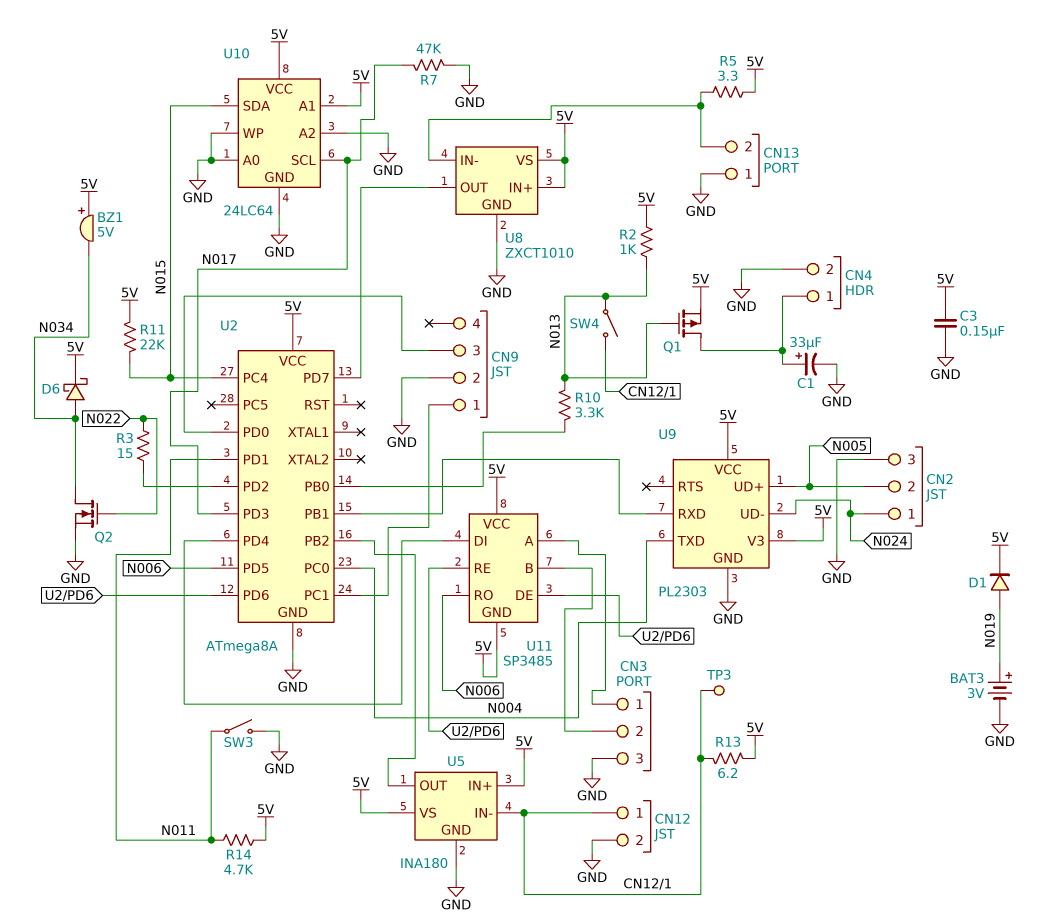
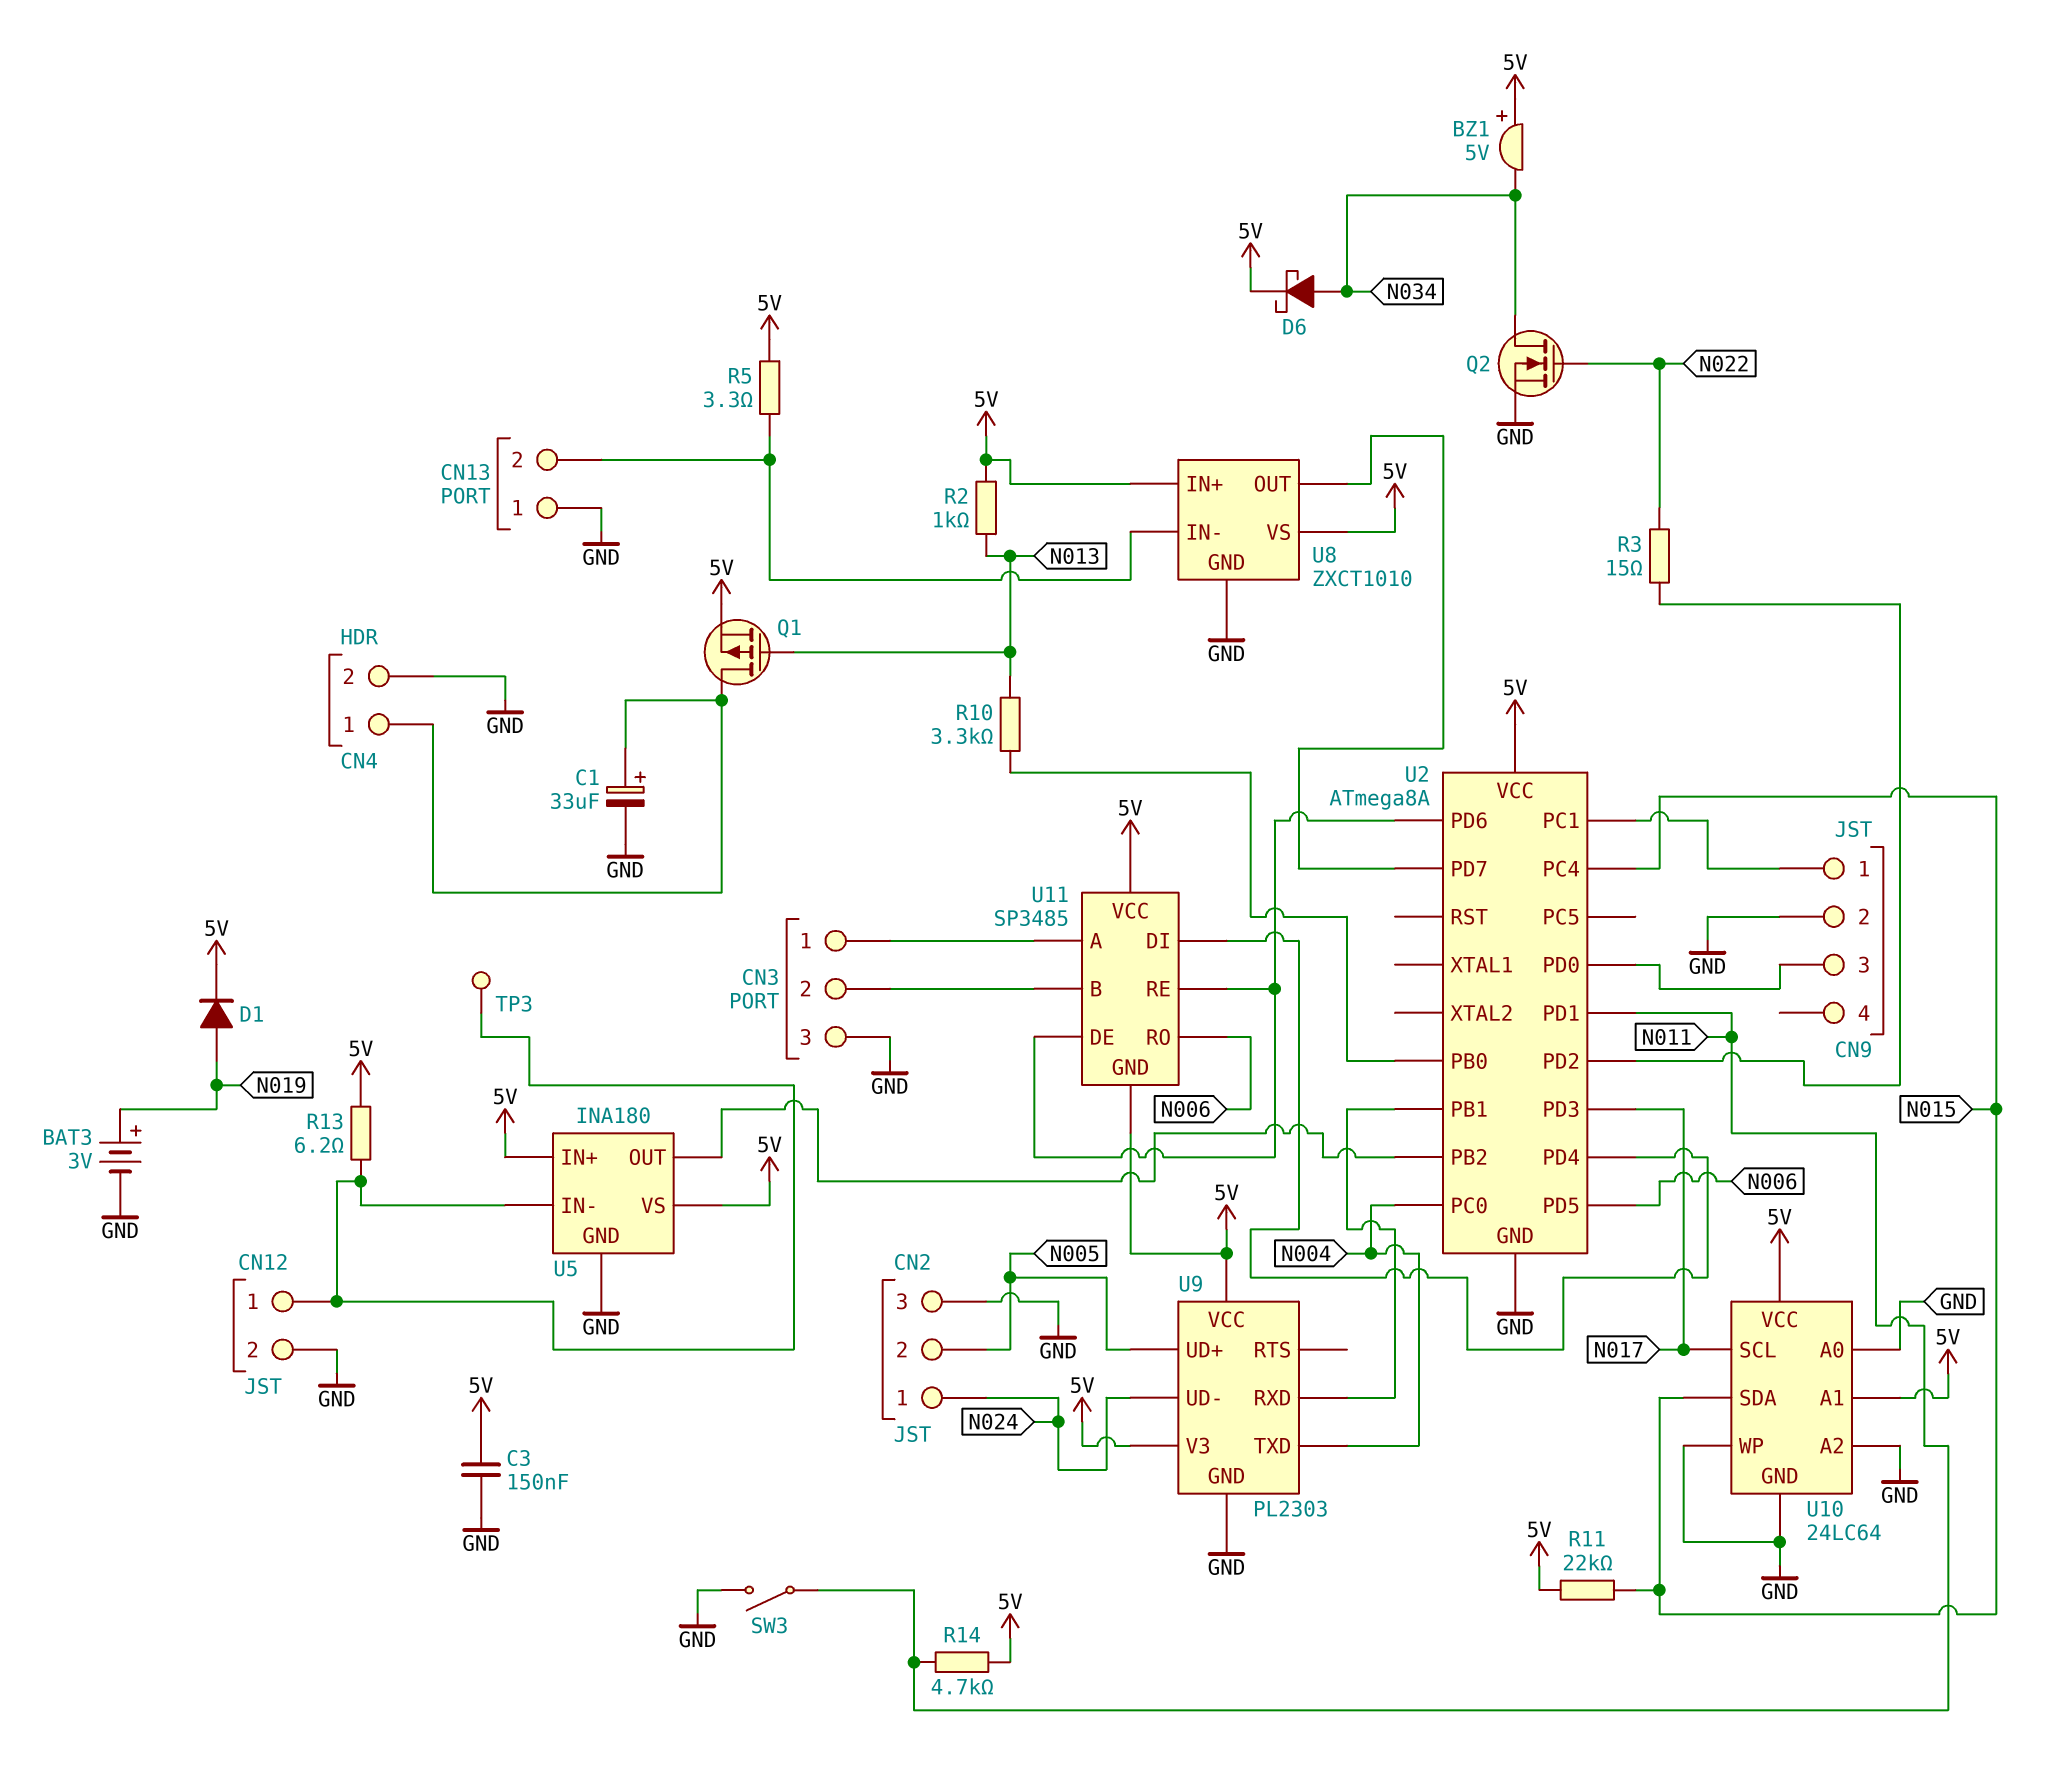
R7: 47k (GND, N017) -> none
SW4: switch (CN12/1, N013) -> none

